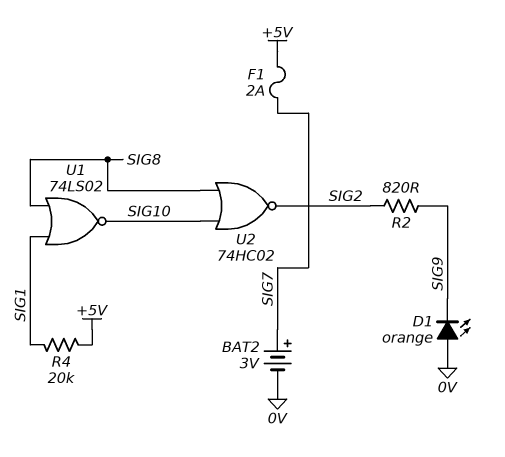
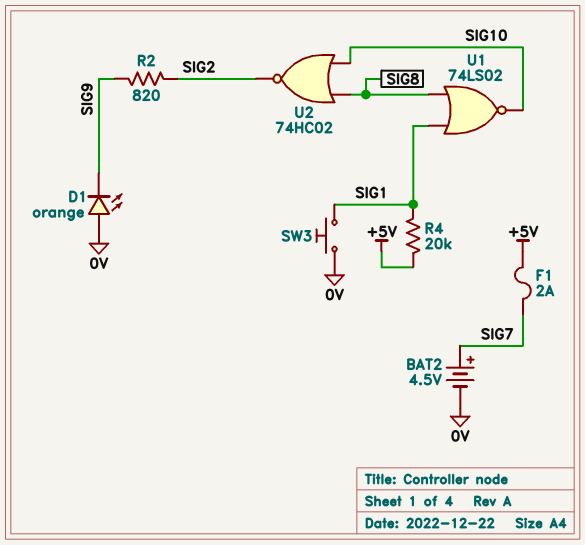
BAT2: 3V (plus SIG7, minus 0V) -> 4.5V (plus SIG7, minus 0V)
SW3: none -> button (0V, SIG1)

